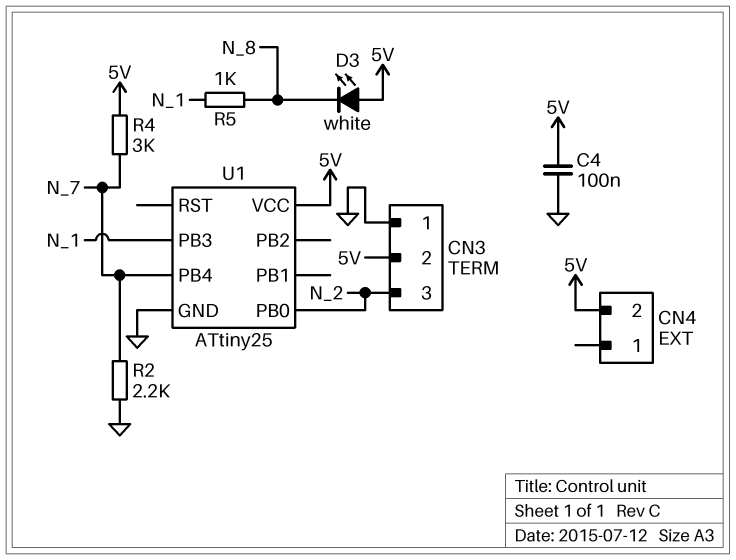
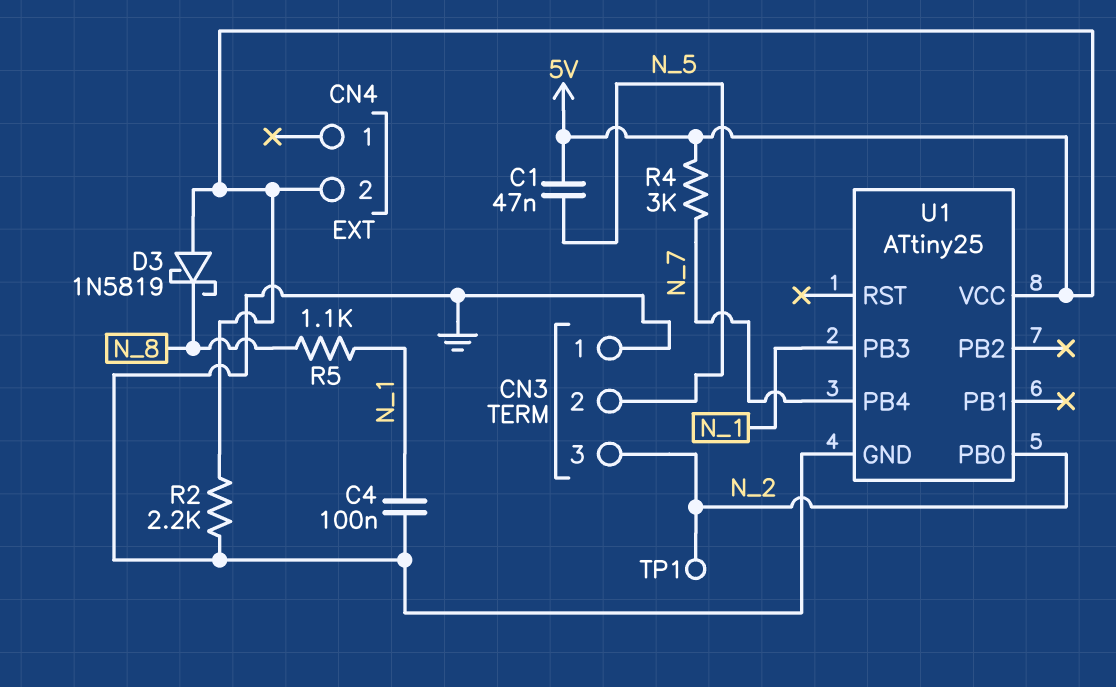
C1: none -> 47nF (5V, N_5)
C4: 100nF (5V, GND) -> 100nF (GND, N_1)
CN3 pin 2: 5V -> N_5
D3: LED white (A 5V, K N_8) -> schottky 1N5819 (A 5V, K N_8)
R2: 2.2k (GND, N_7) -> 2.2k (5V, GND)
R5: 1k (N_1, N_8) -> 1.1k (N_1, N_8)
TP1: none -> test point (N_2)

